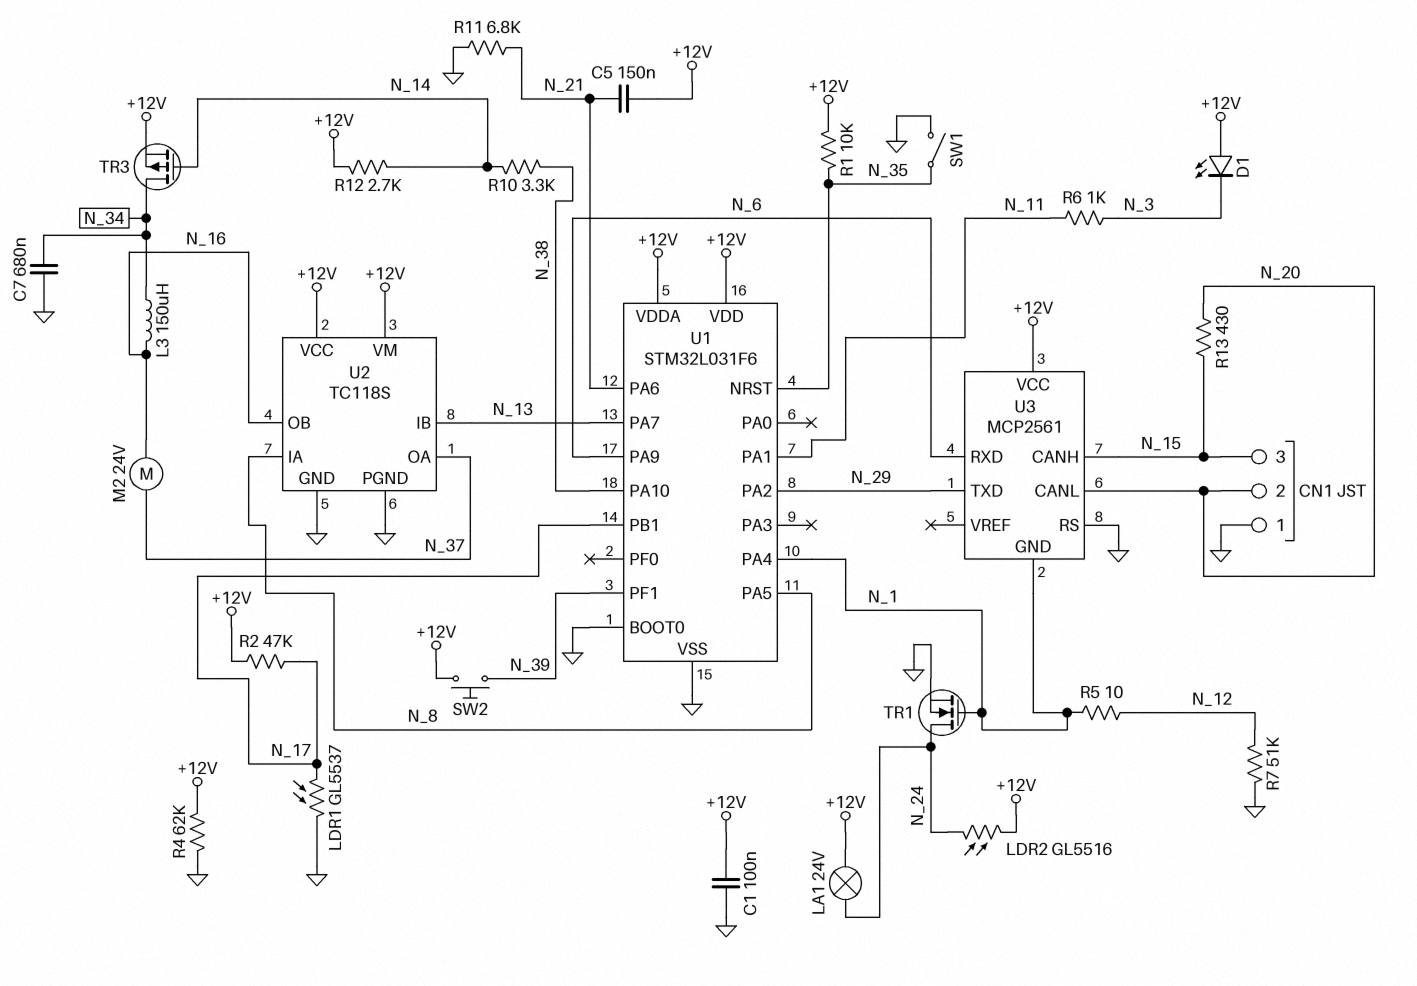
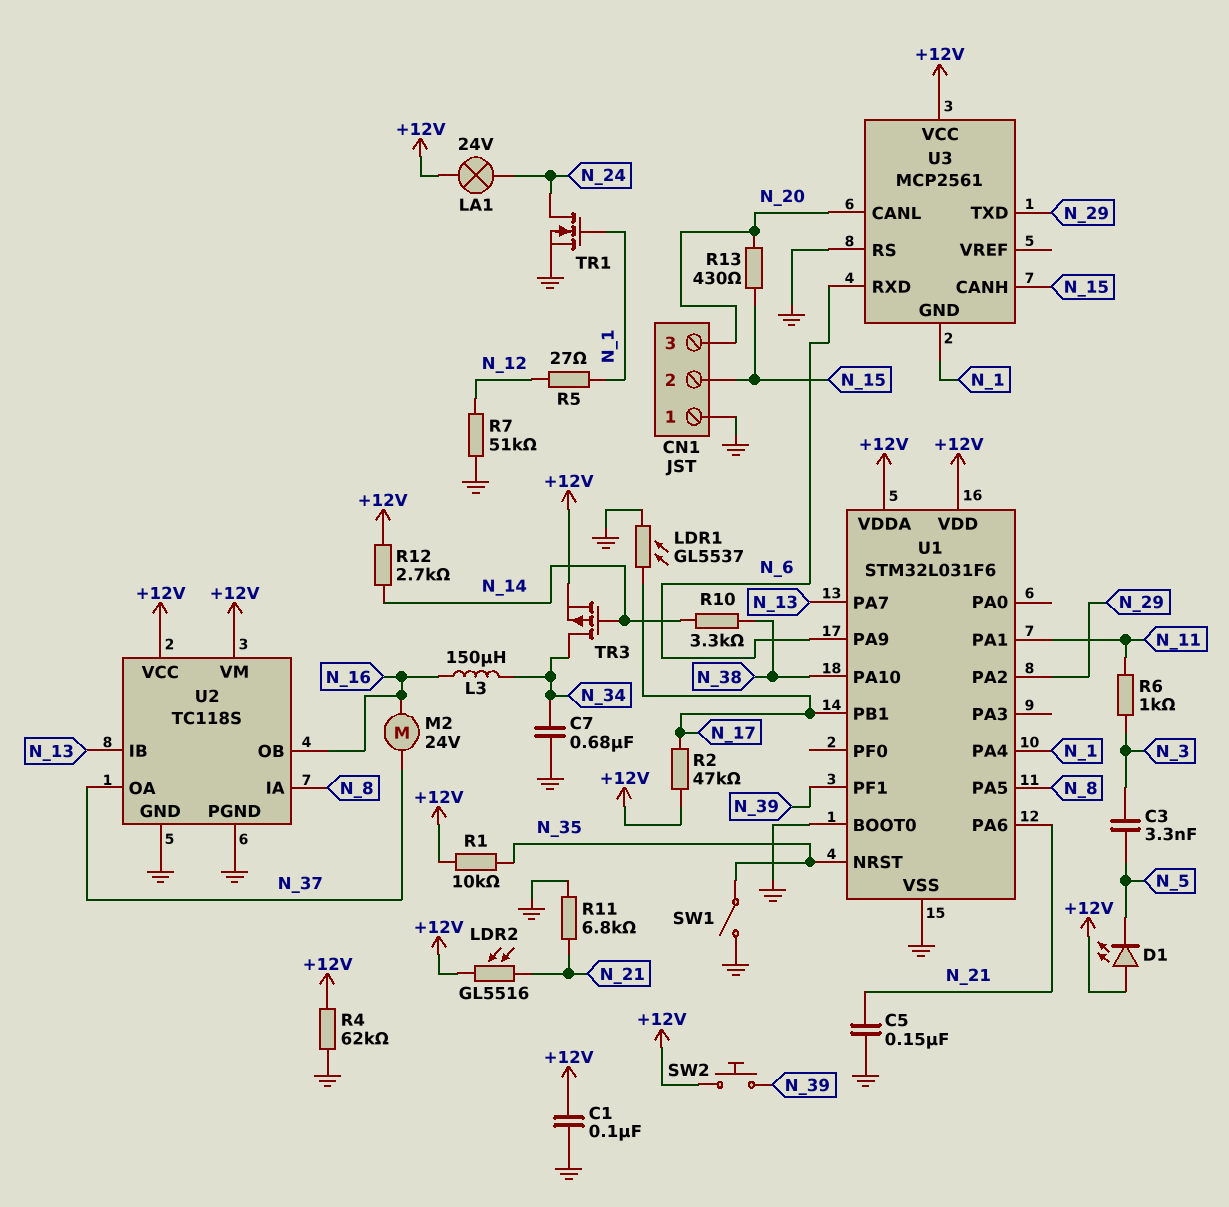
C3: none -> 3.3nF (N_3, N_5)
C5: 150nF (+12V, N_21) -> 150nF (GND, N_21)
CN1 pin 2: N_20 -> N_15
CN1 pin 3: N_15 -> N_20
D1: LED (A +12V, K N_3) -> LED (A +12V, K N_5)
LDR2: GL5516 (+12V, N_24) -> GL5516 (+12V, N_21)
R5: 10 (N_1, N_12) -> 27 (N_1, N_12)

